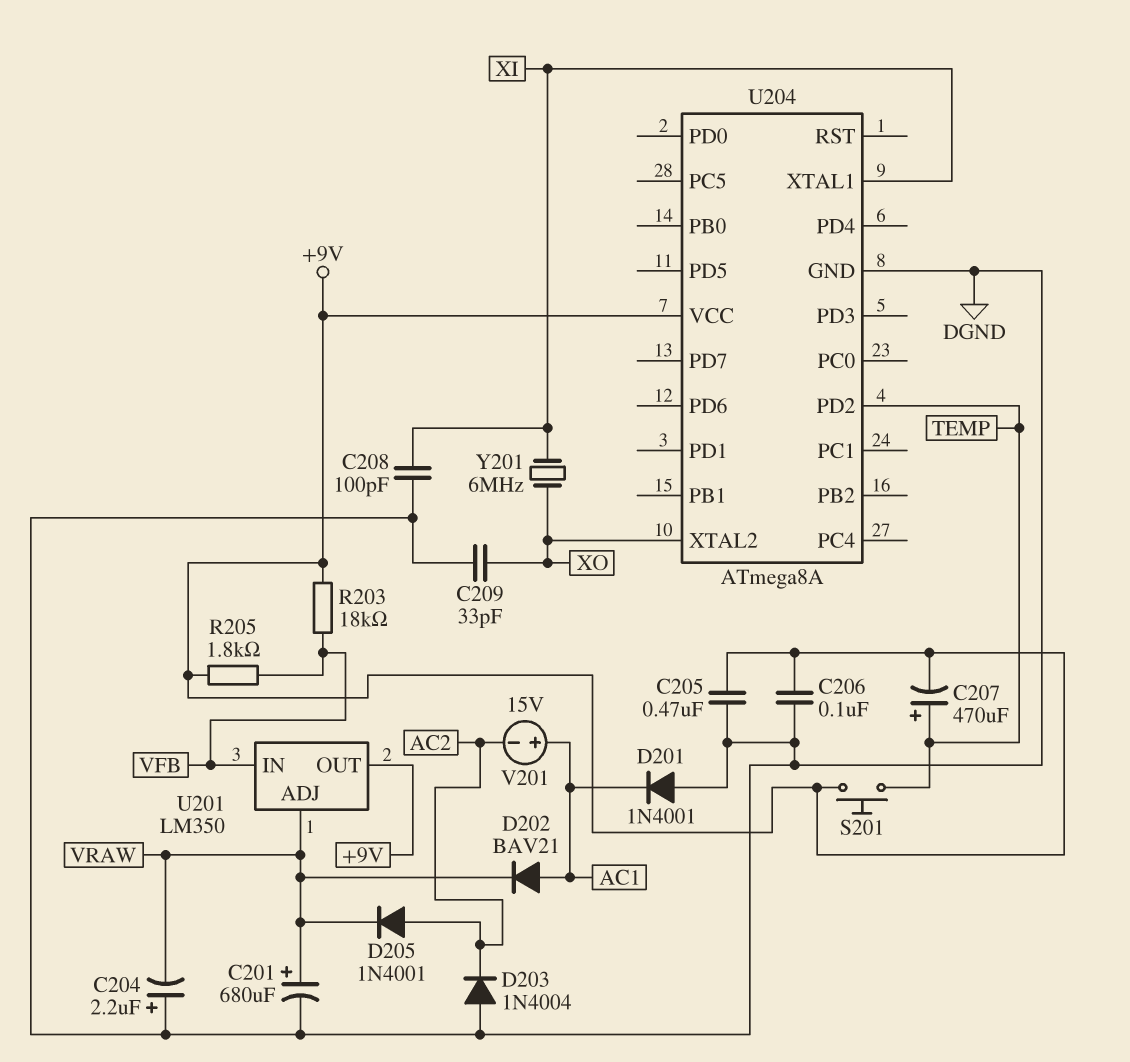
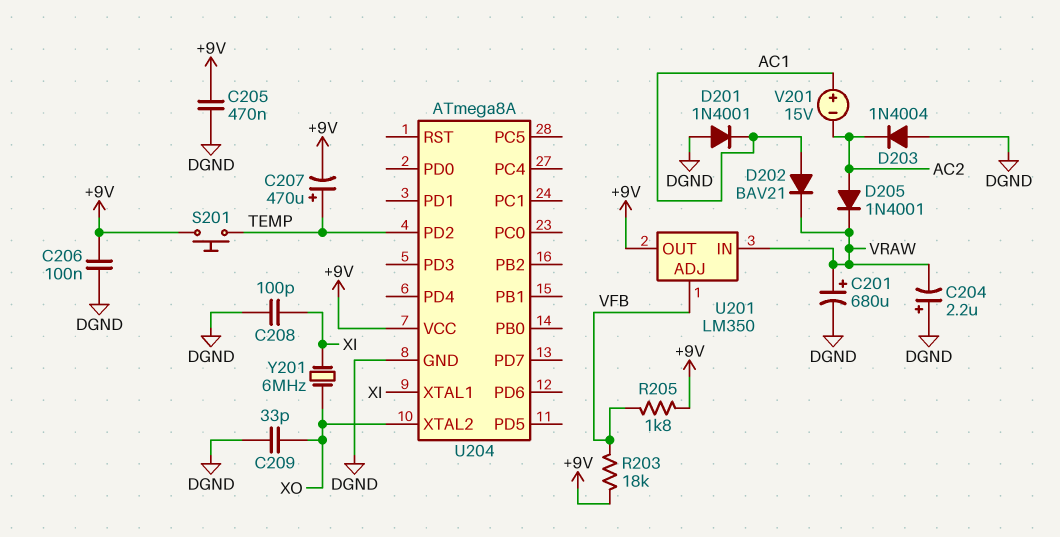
U201 pin ADJ: VRAW -> VFB
U201 pin IN: VFB -> VRAW

